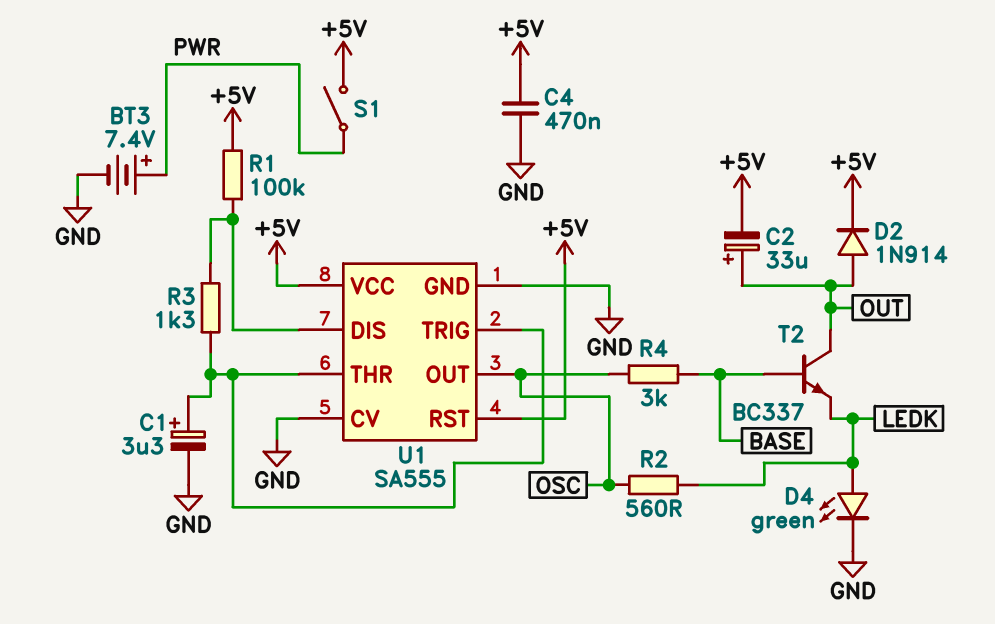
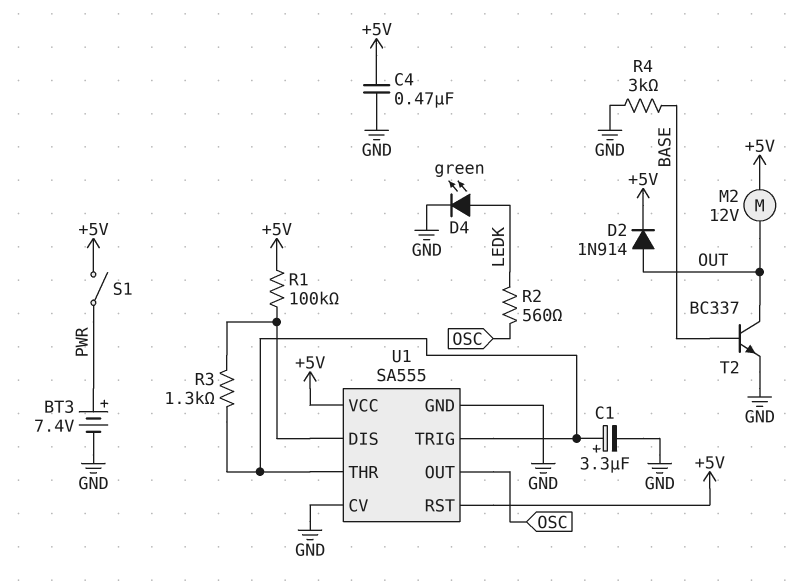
C2: 33uF (plus OUT, minus +5V) -> none
M2: none -> motor 12V (+5V, OUT)
R4: 3k (BASE, OSC) -> 3k (BASE, GND)
T2: NPN BC337 (B BASE, C OUT, E LEDK) -> NPN BC337 (B BASE, C OUT, E GND)

